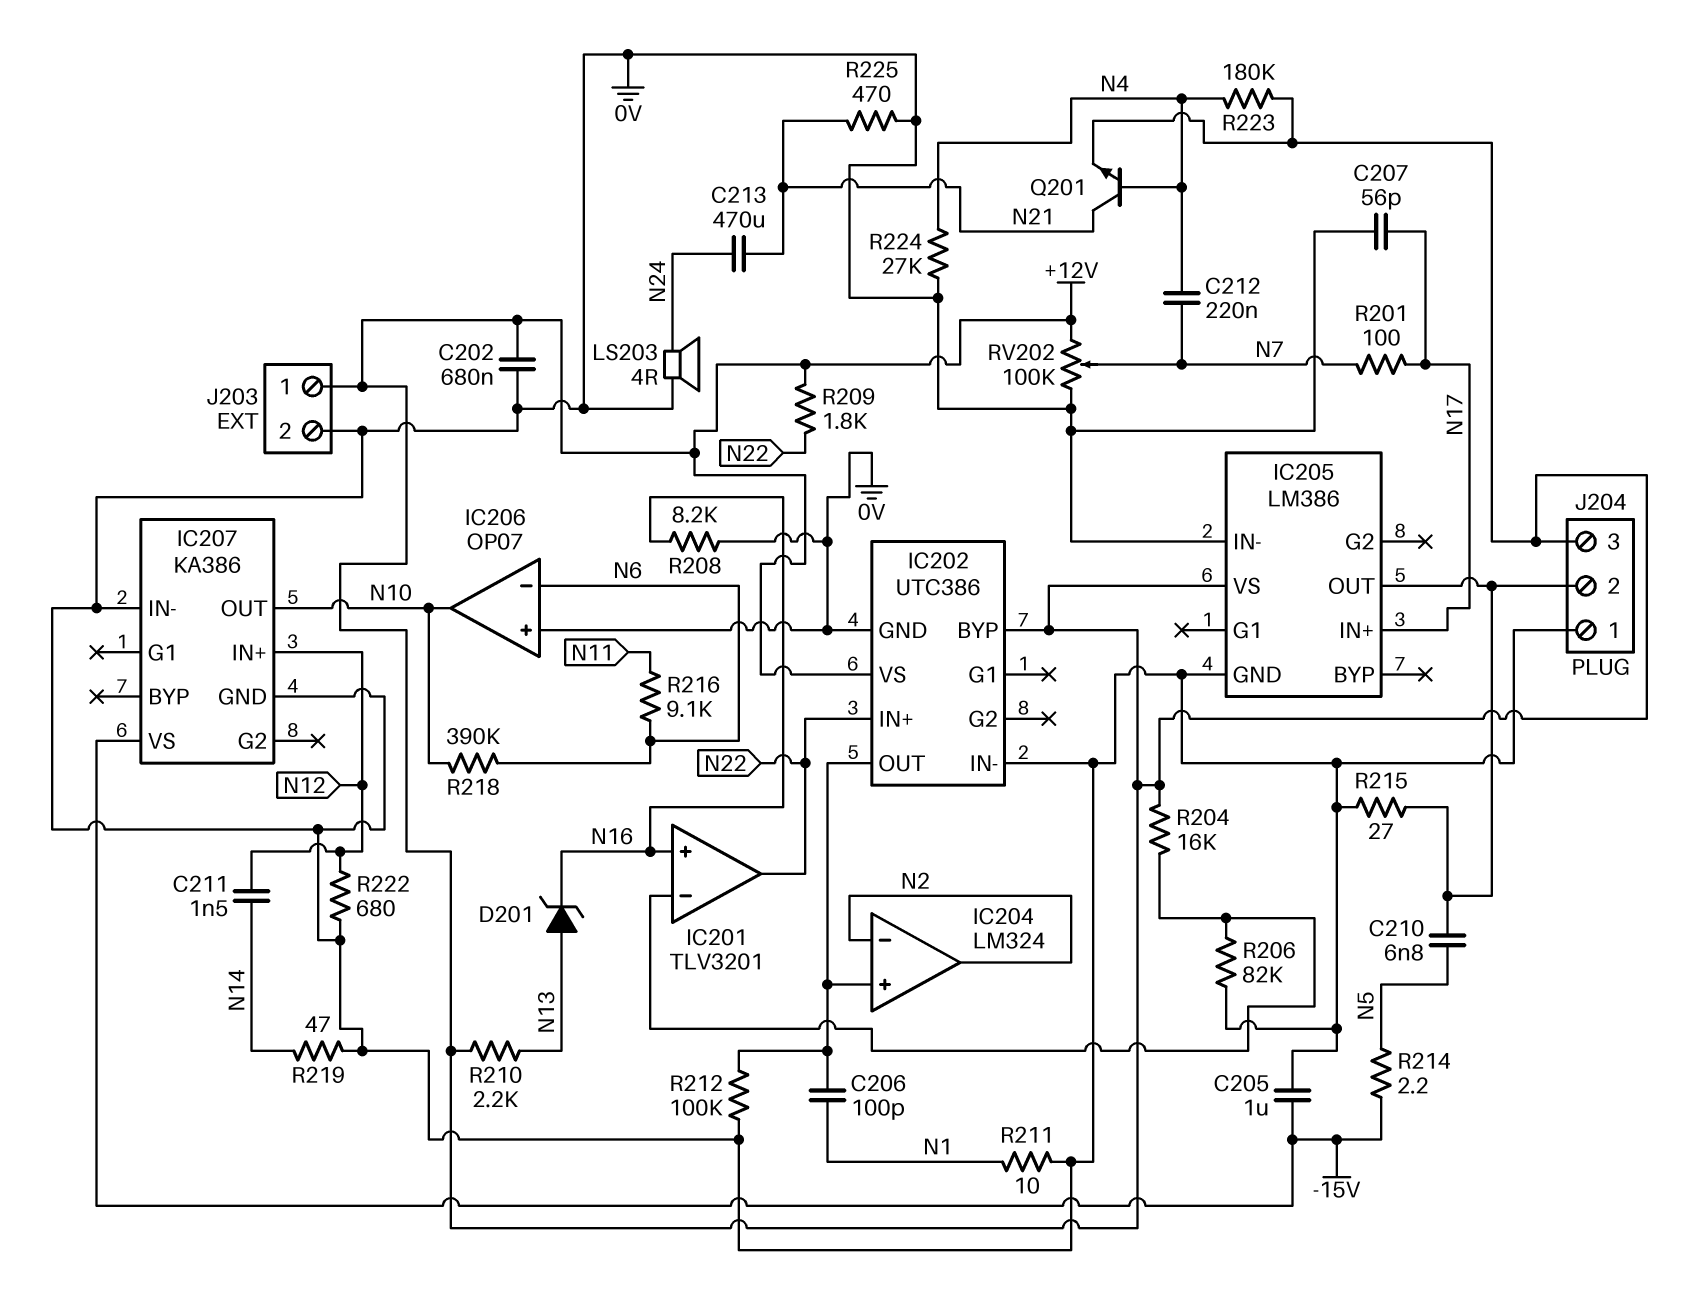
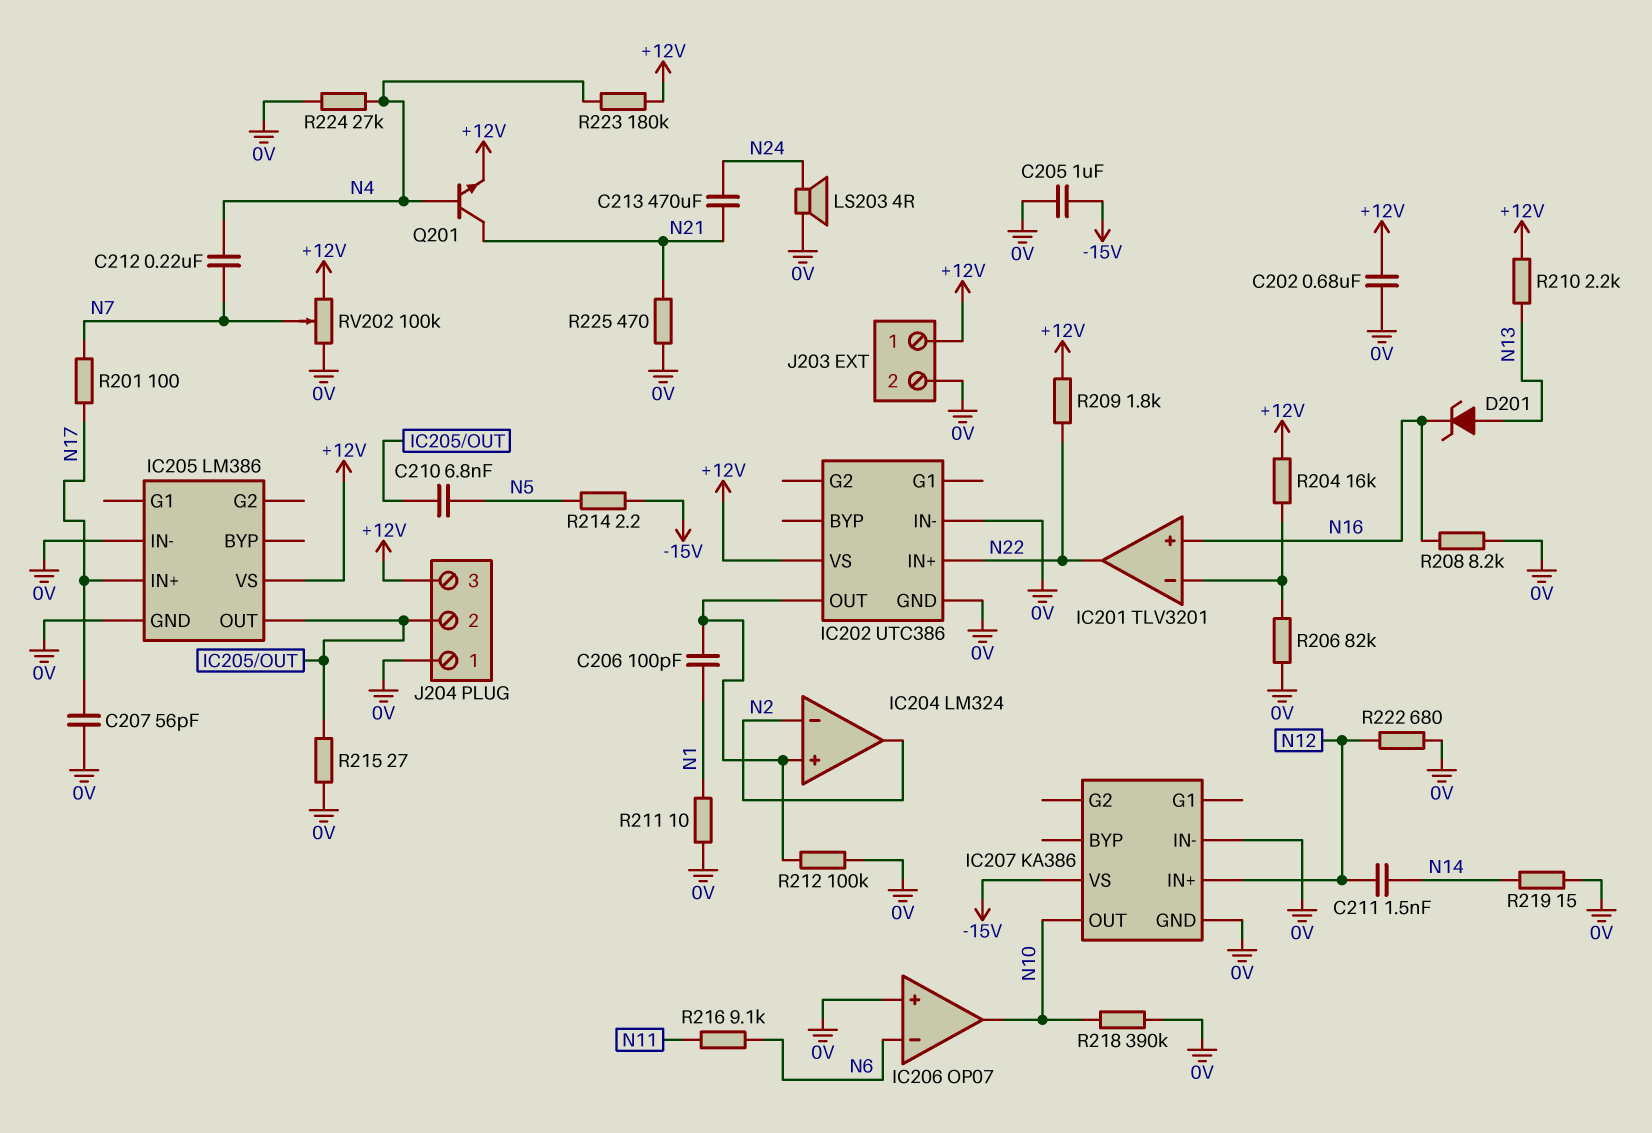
IC202 pin BYP: +12V -> none
R218: 390k (N6, N10) -> 390k (0V, N10)
R219: 47 (0V, N14) -> 15 (0V, N14)

